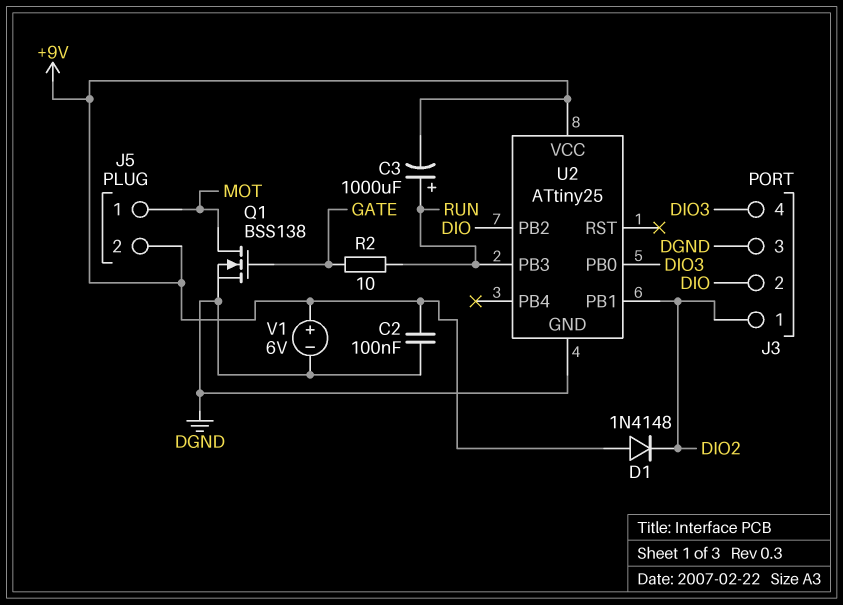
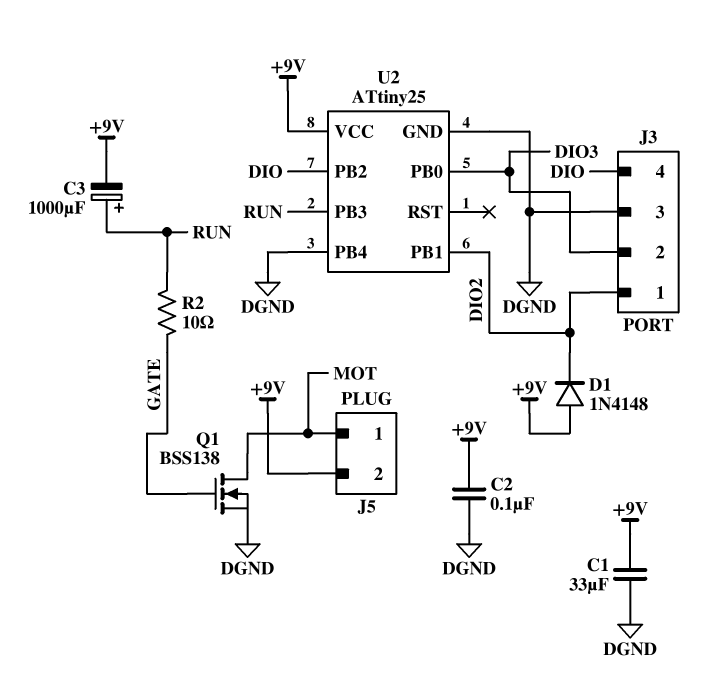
C1: none -> 33uF (+9V, DGND)
J3 pin 2: DIO -> DIO3
J3 pin 4: DIO3 -> DIO
U2 pin PB4: none -> DGND
V1: 6V (plus +9V, minus DGND) -> none

